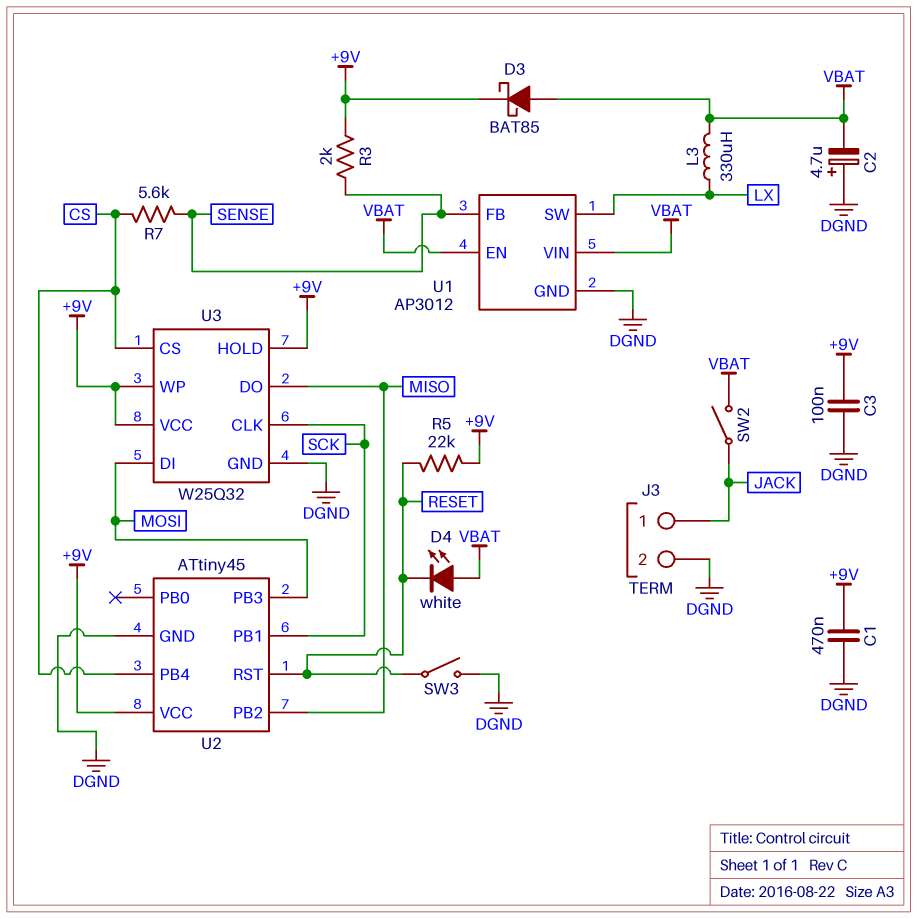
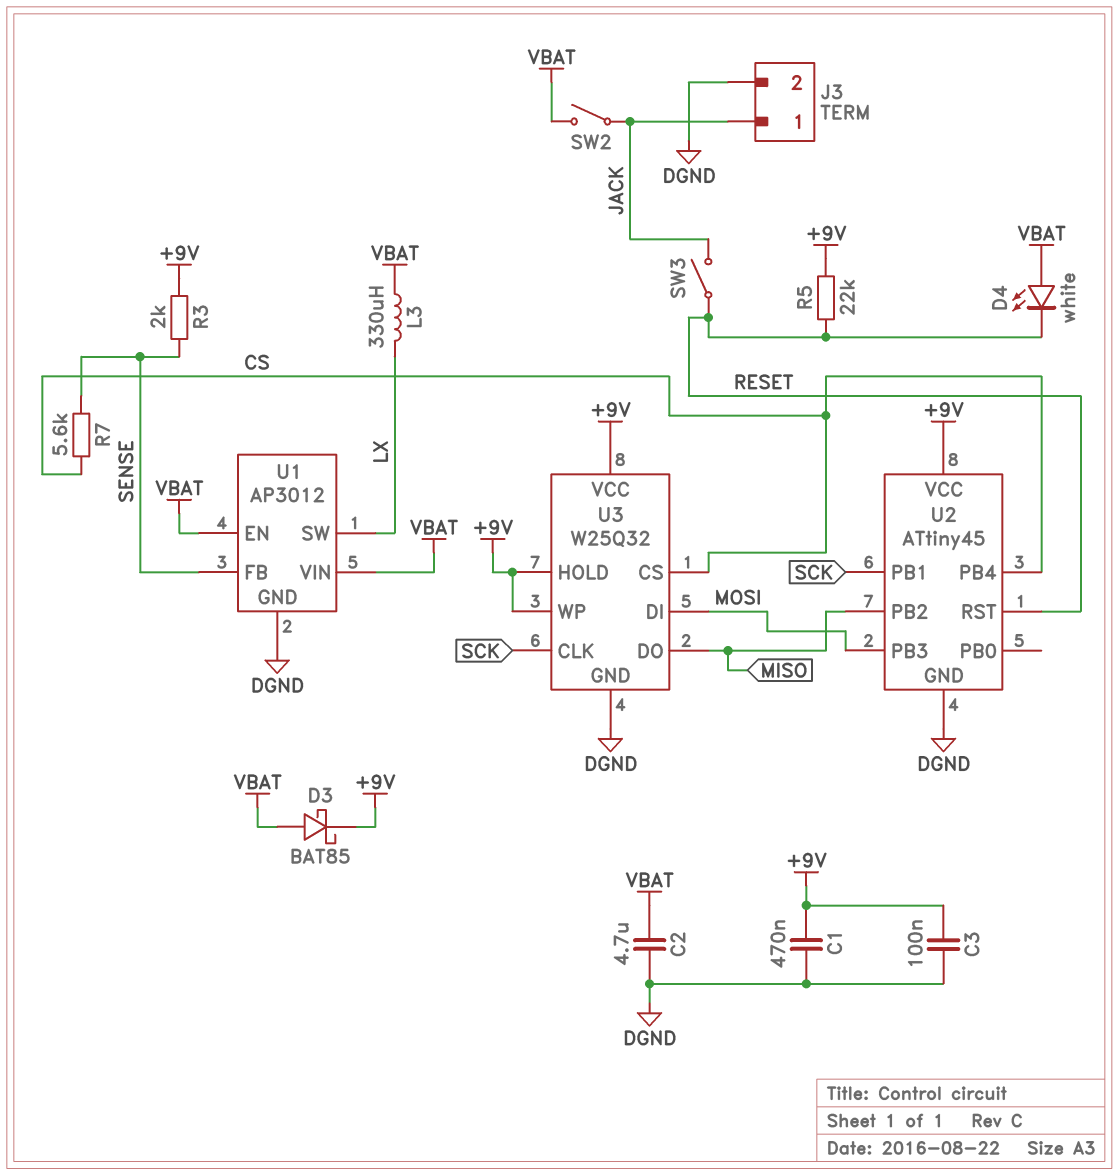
C2: 4.7uF (plus DGND, minus VBAT) -> 4.7uF (DGND, VBAT)
SW3: switch (DGND, RESET) -> switch (JACK, RESET)

